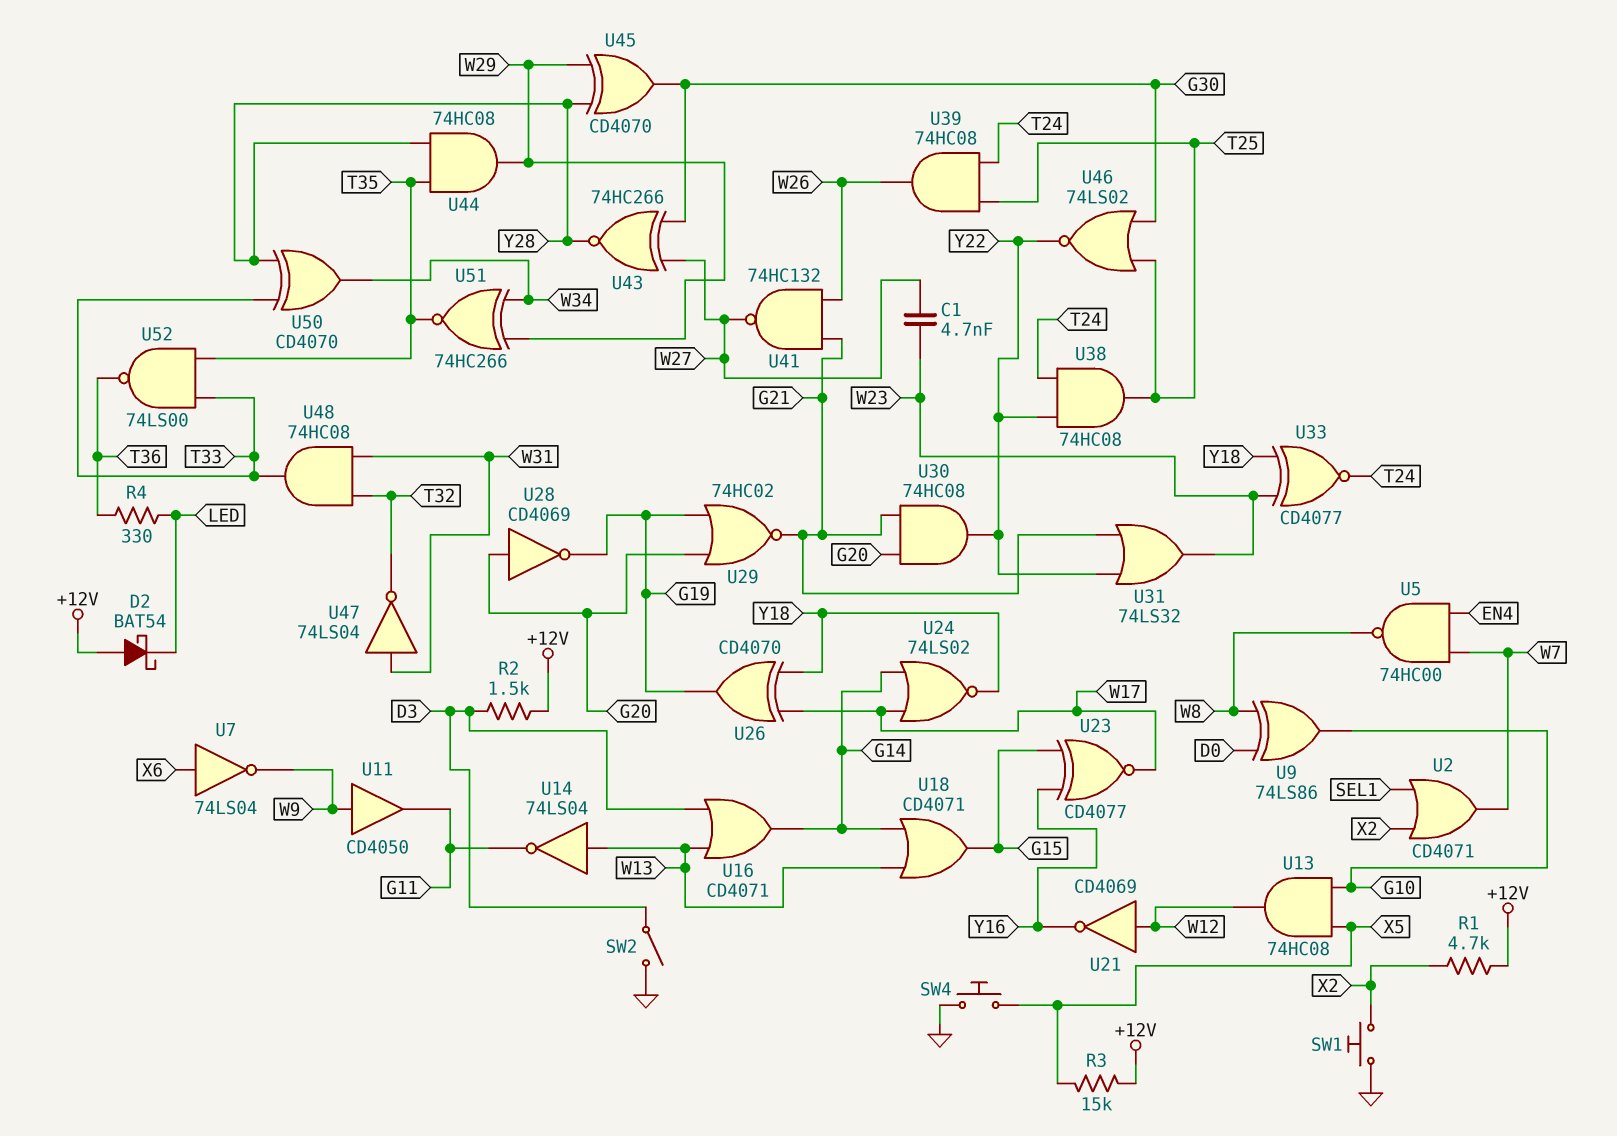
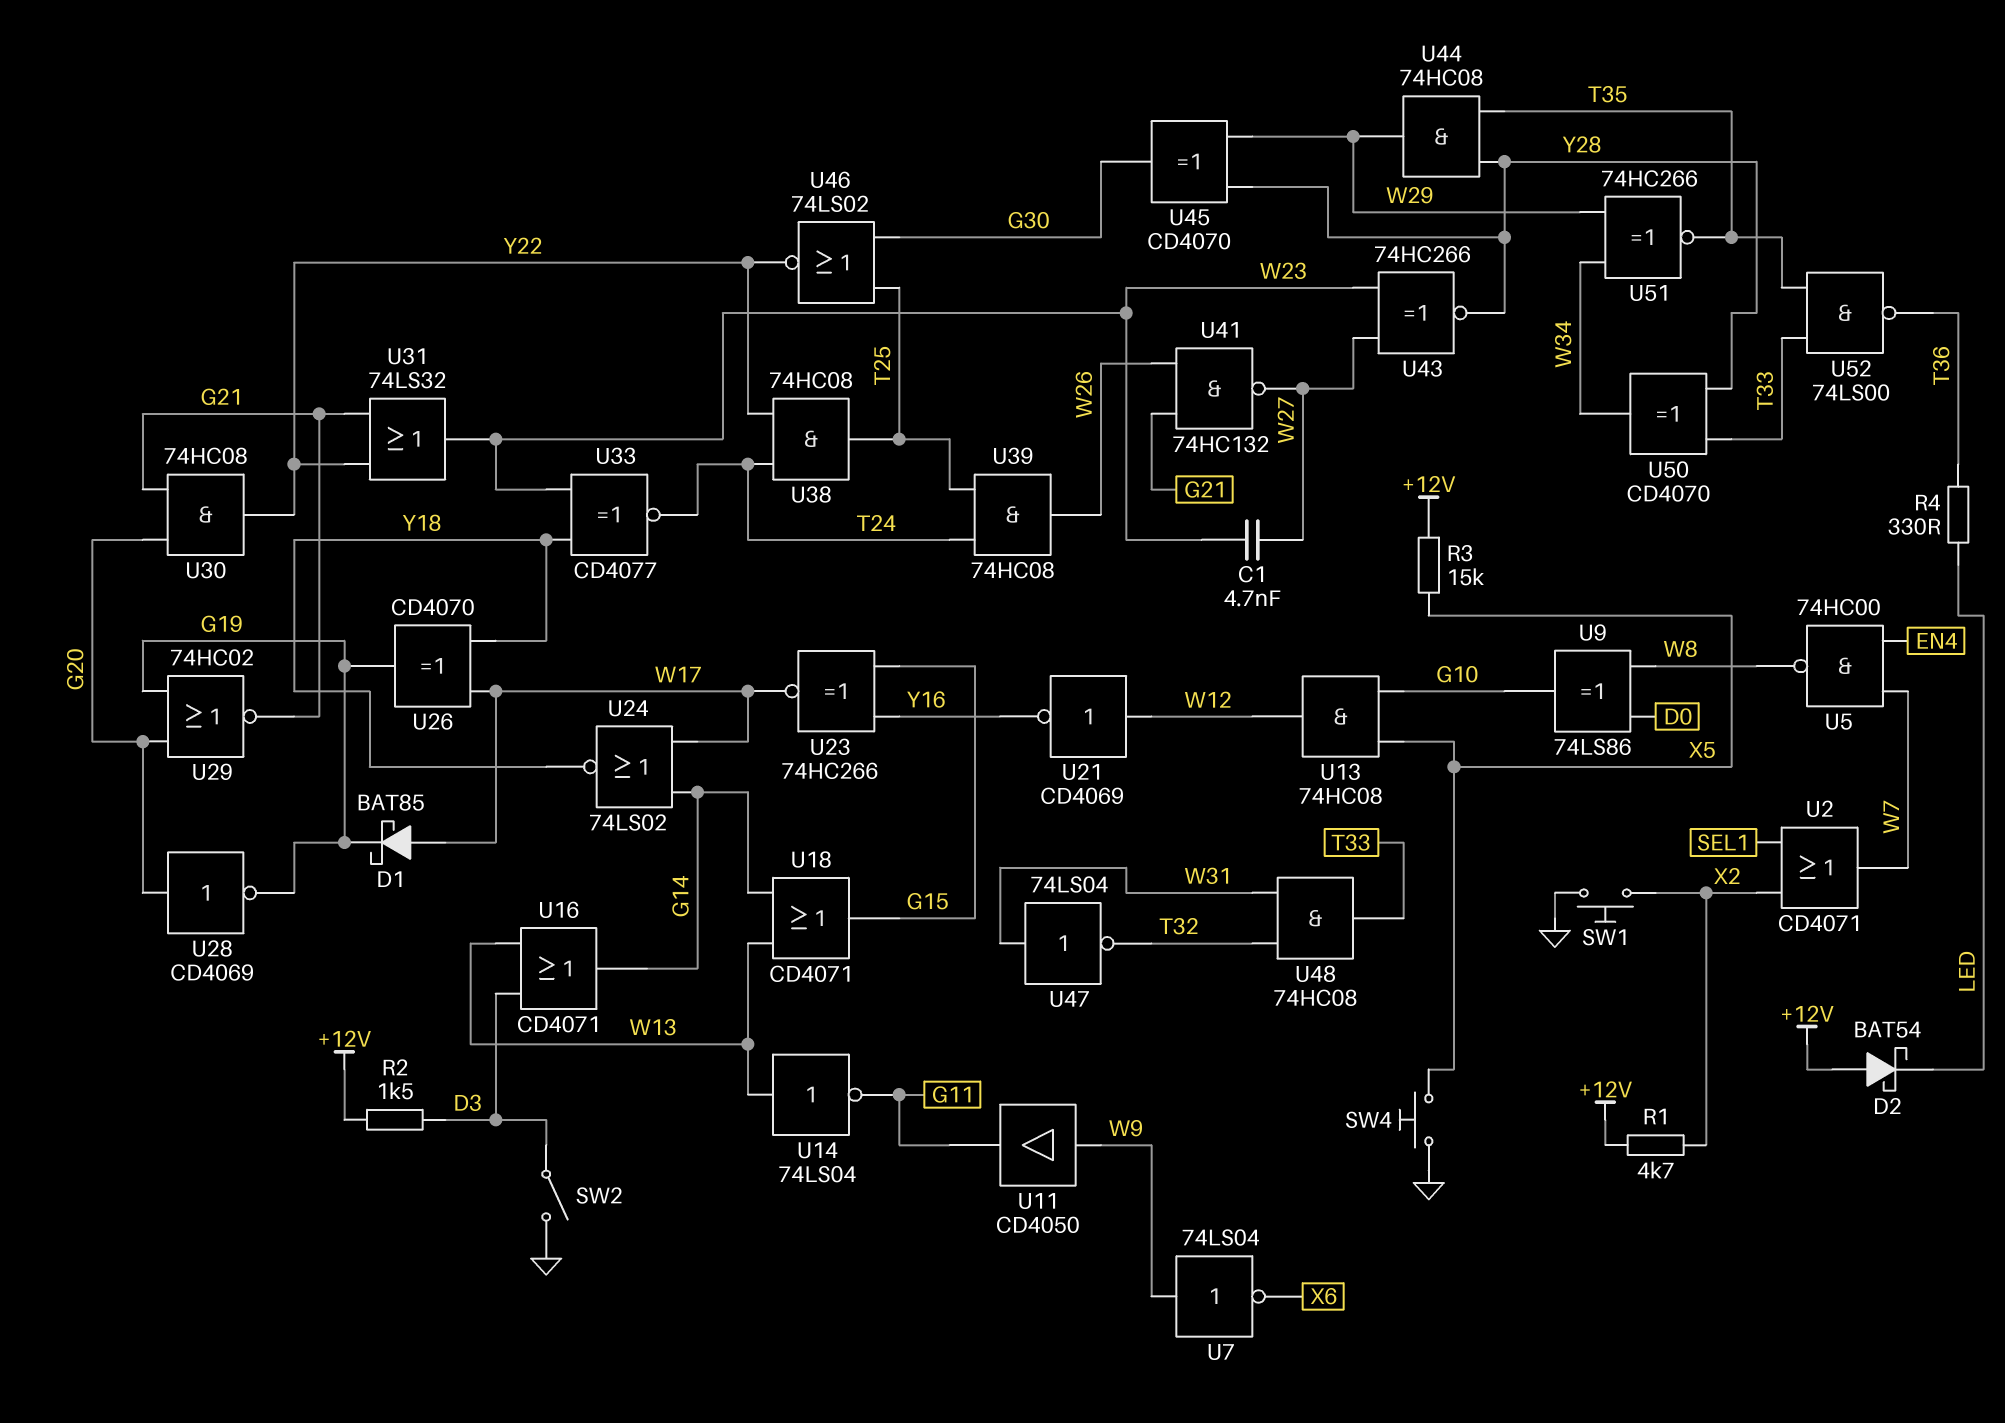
D1: none -> schottky BAT85 (A W17, K G19)
U7: NOT 74LS04 (in X6, out W9) -> NOT 74LS04 (in W9, out X6)
U23: XNOR CD4077 (in G15, in Y16, out W17) -> XNOR 74HC266 (in G15, in Y16, out W17)
U43: XNOR 74HC266 (in G30, in W27, out Y28) -> XNOR 74HC266 (in W23, in W27, out Y28)

